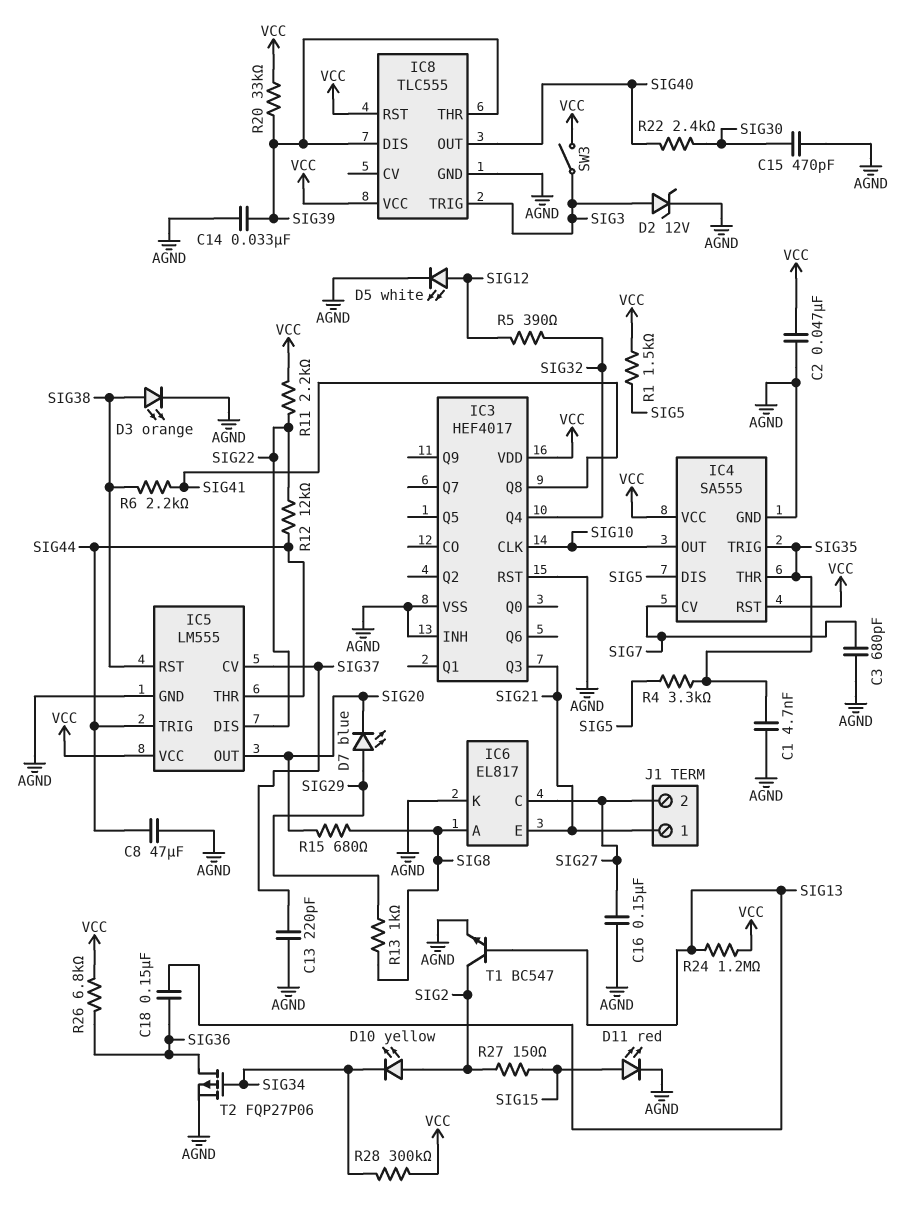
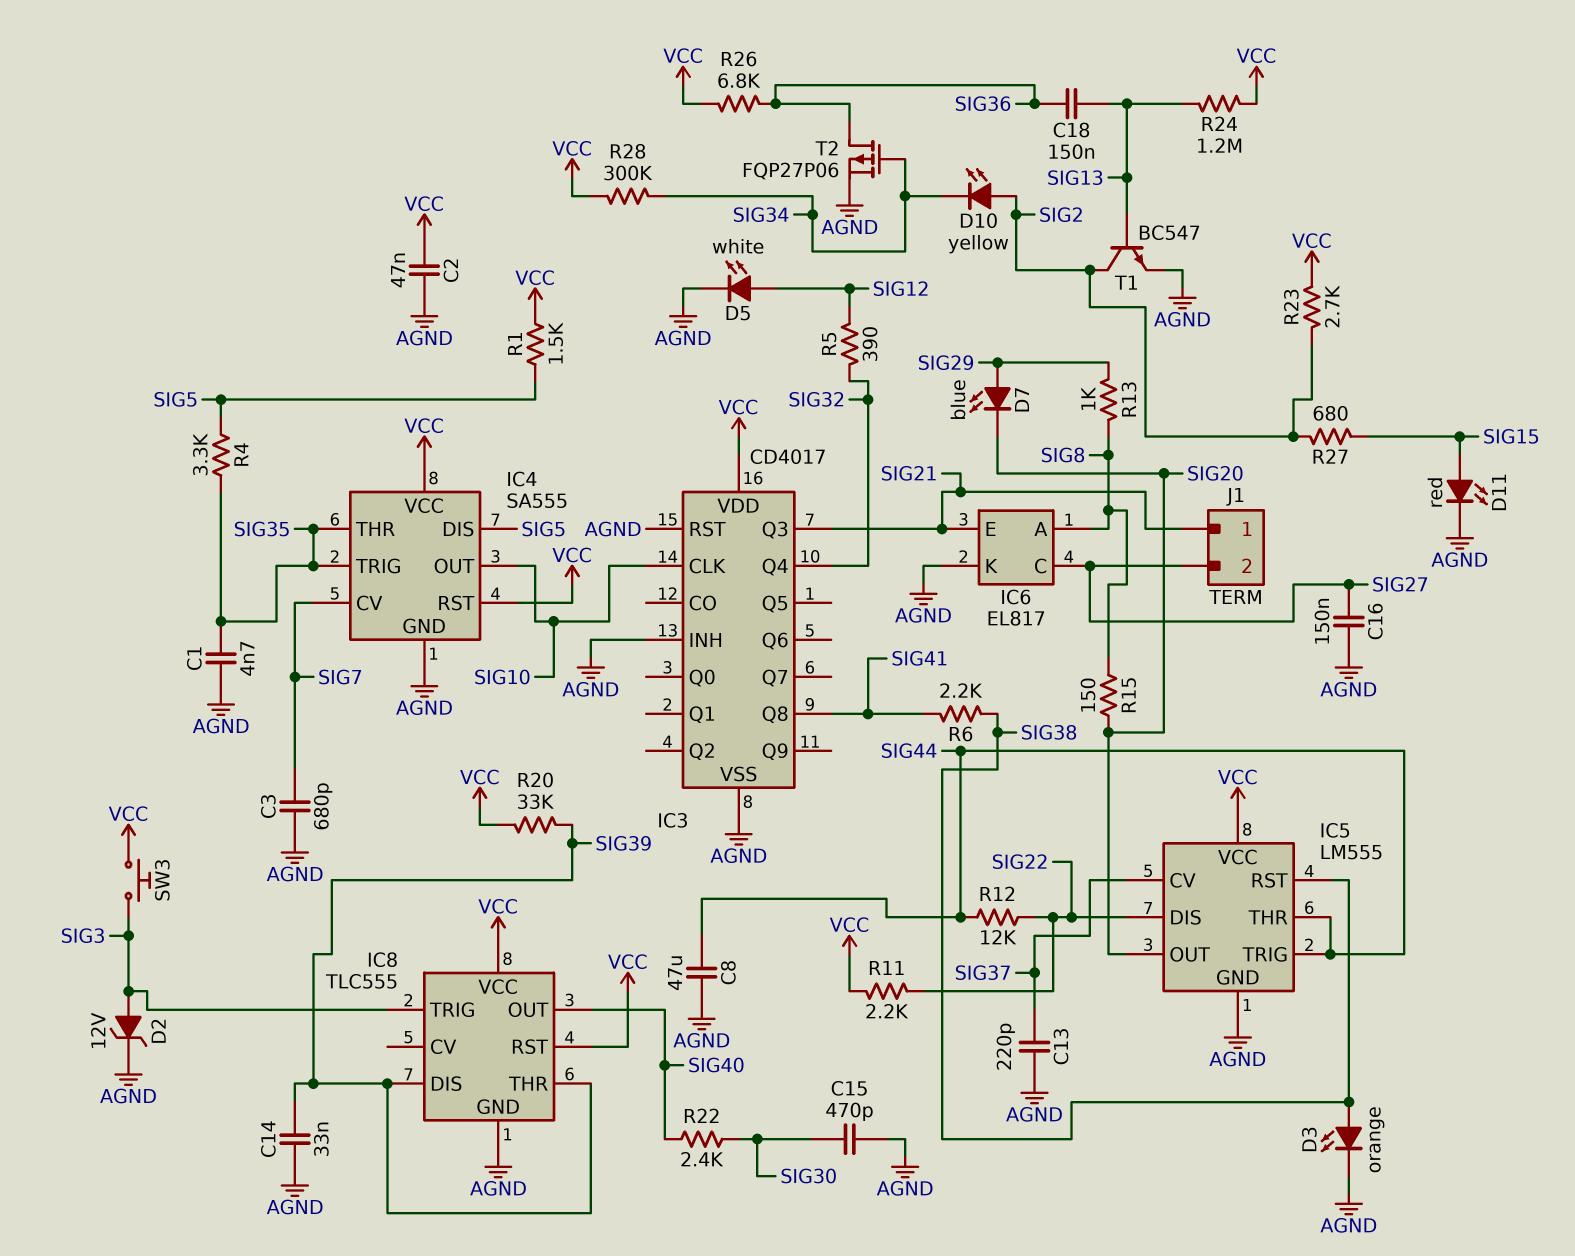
IC3: HEF4017 -> CD4017
R15: 680 (SIG8, SIG20) -> 150 (SIG8, SIG20)
R23: none -> 2.7k (SIG2, VCC)
R27: 150 (SIG2, SIG15) -> 680 (SIG2, SIG15)
SW3: switch (SIG3, VCC) -> button (SIG3, VCC)

